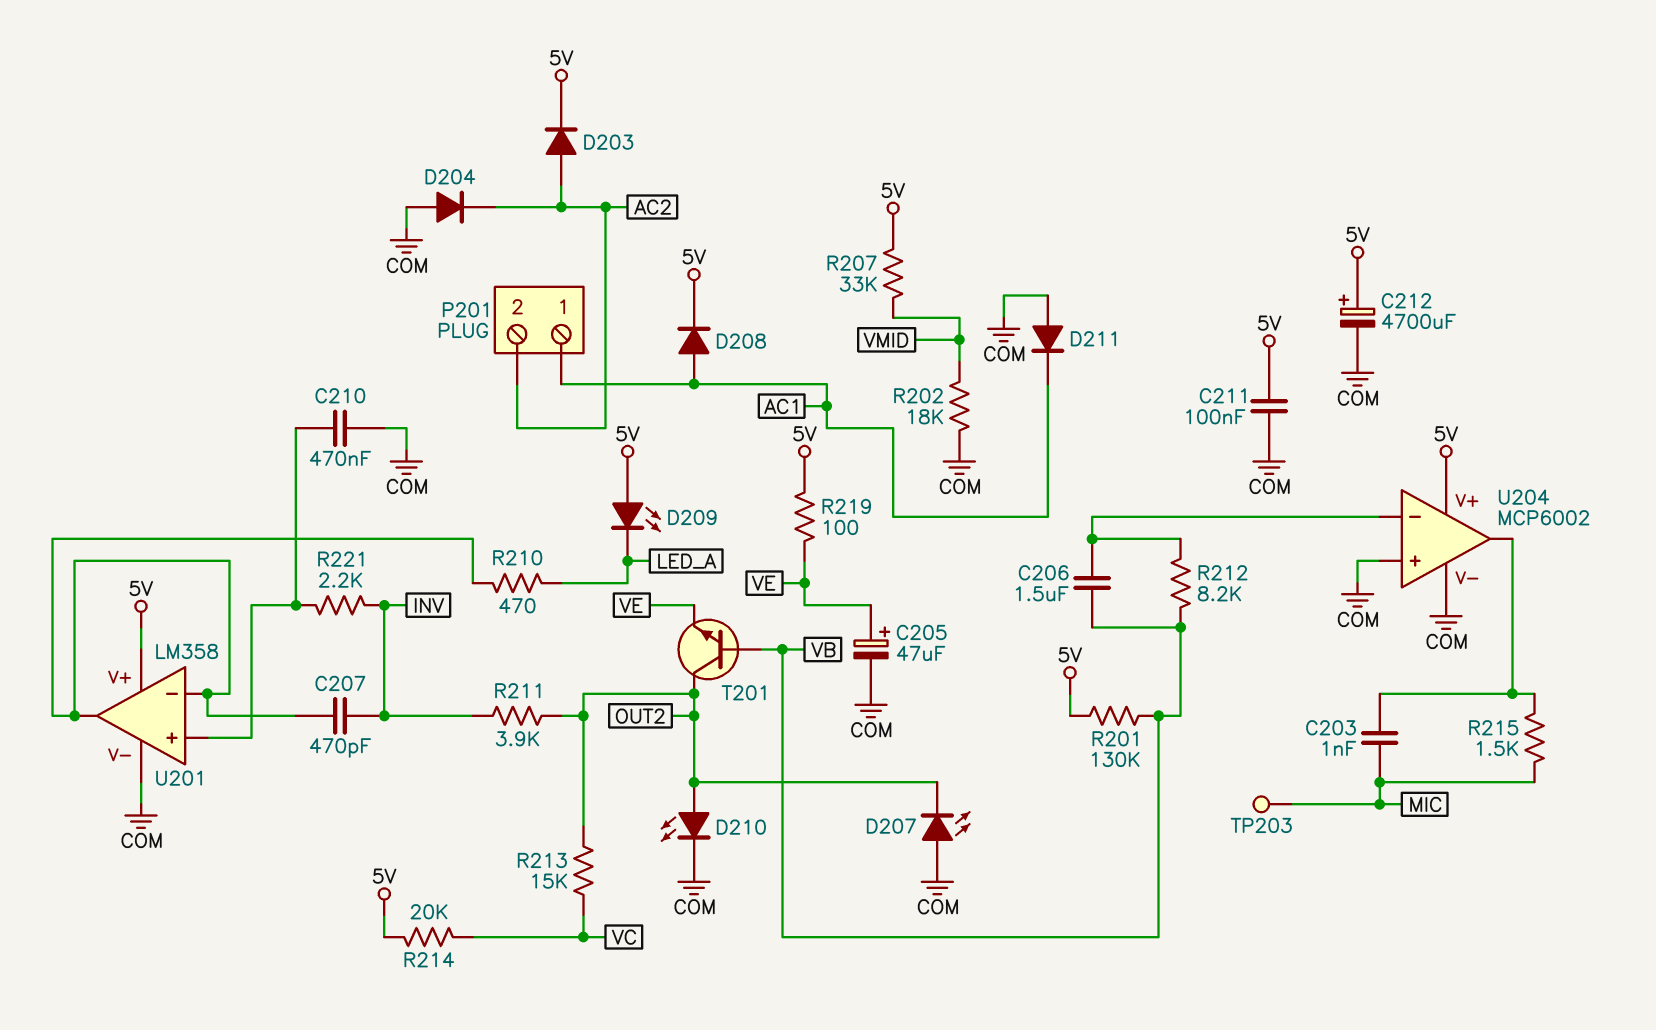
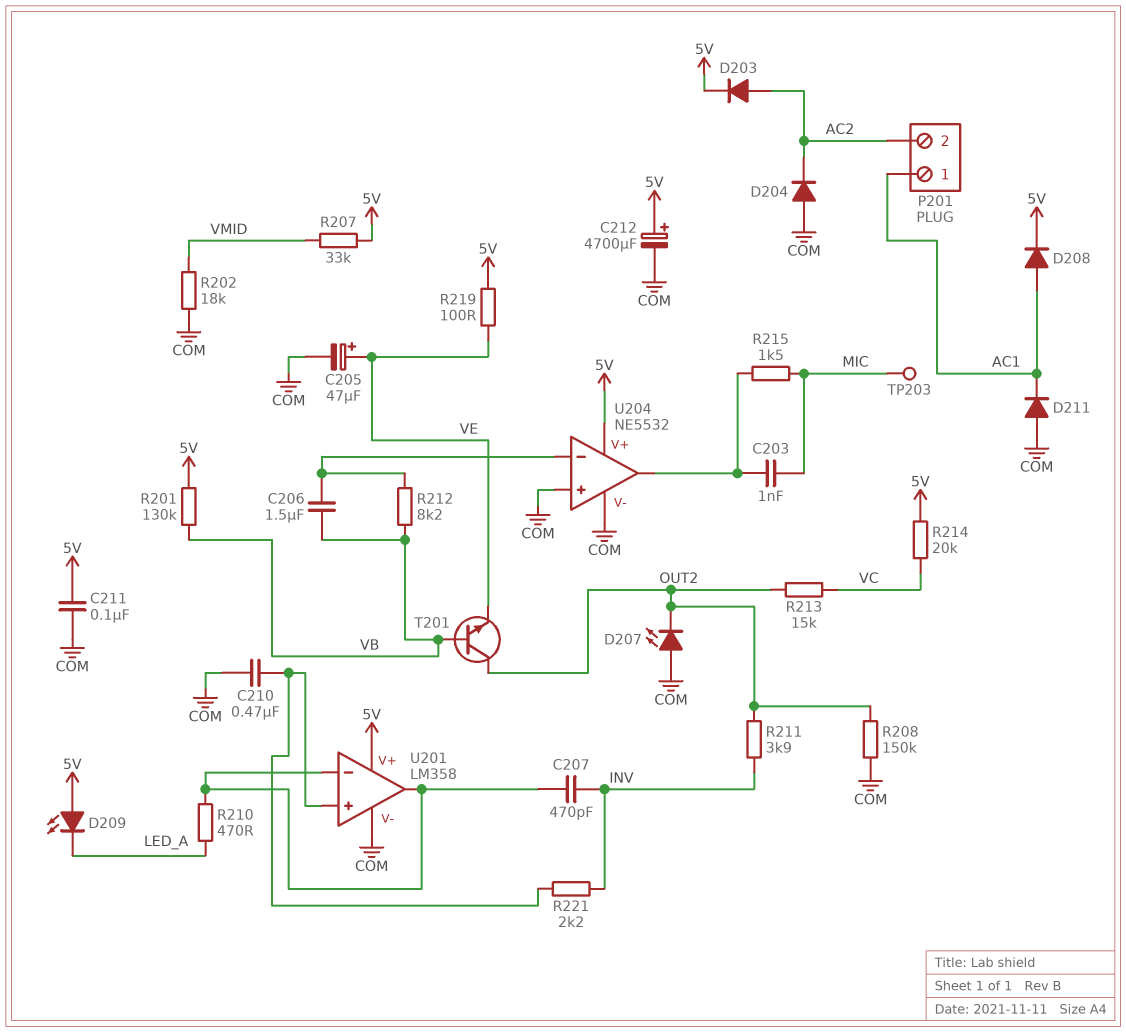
D210: LED (A OUT2, K COM) -> none
R208: none -> 150k (COM, OUT2)
U204: MCP6002 -> NE5532

